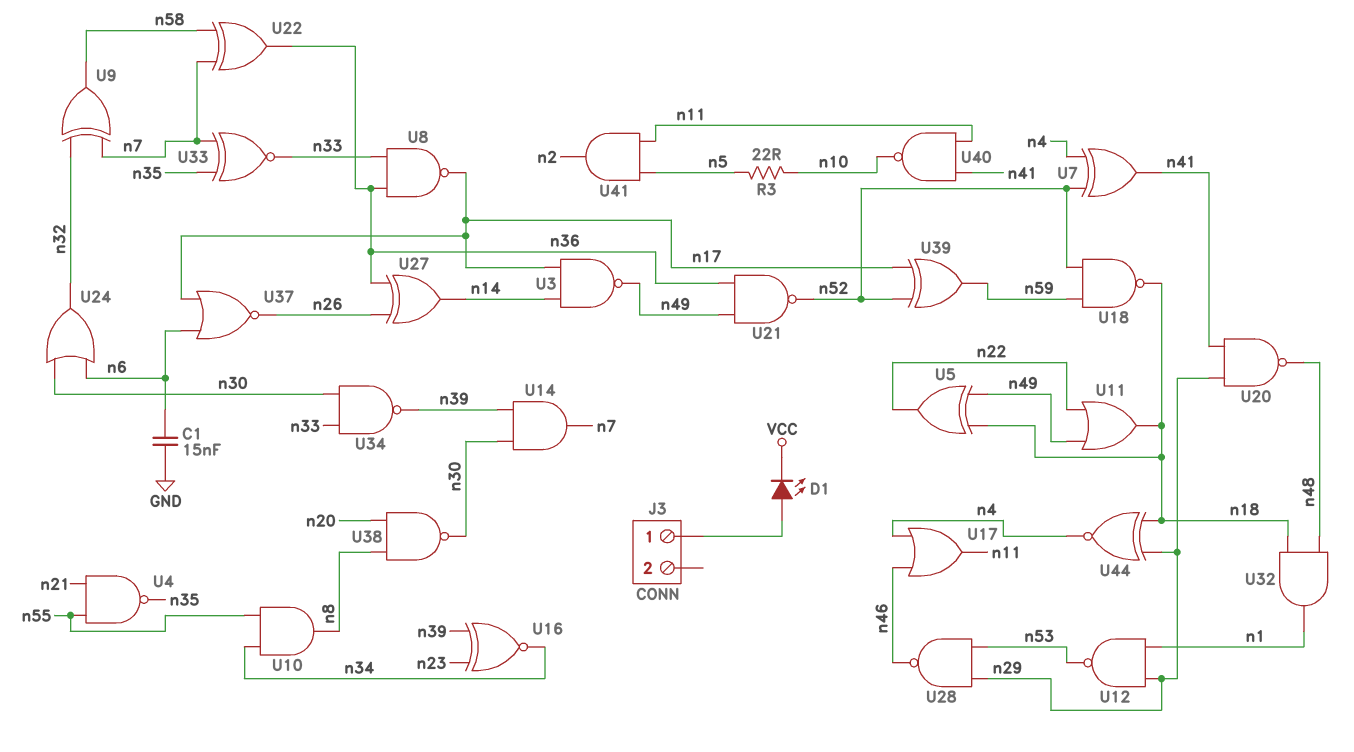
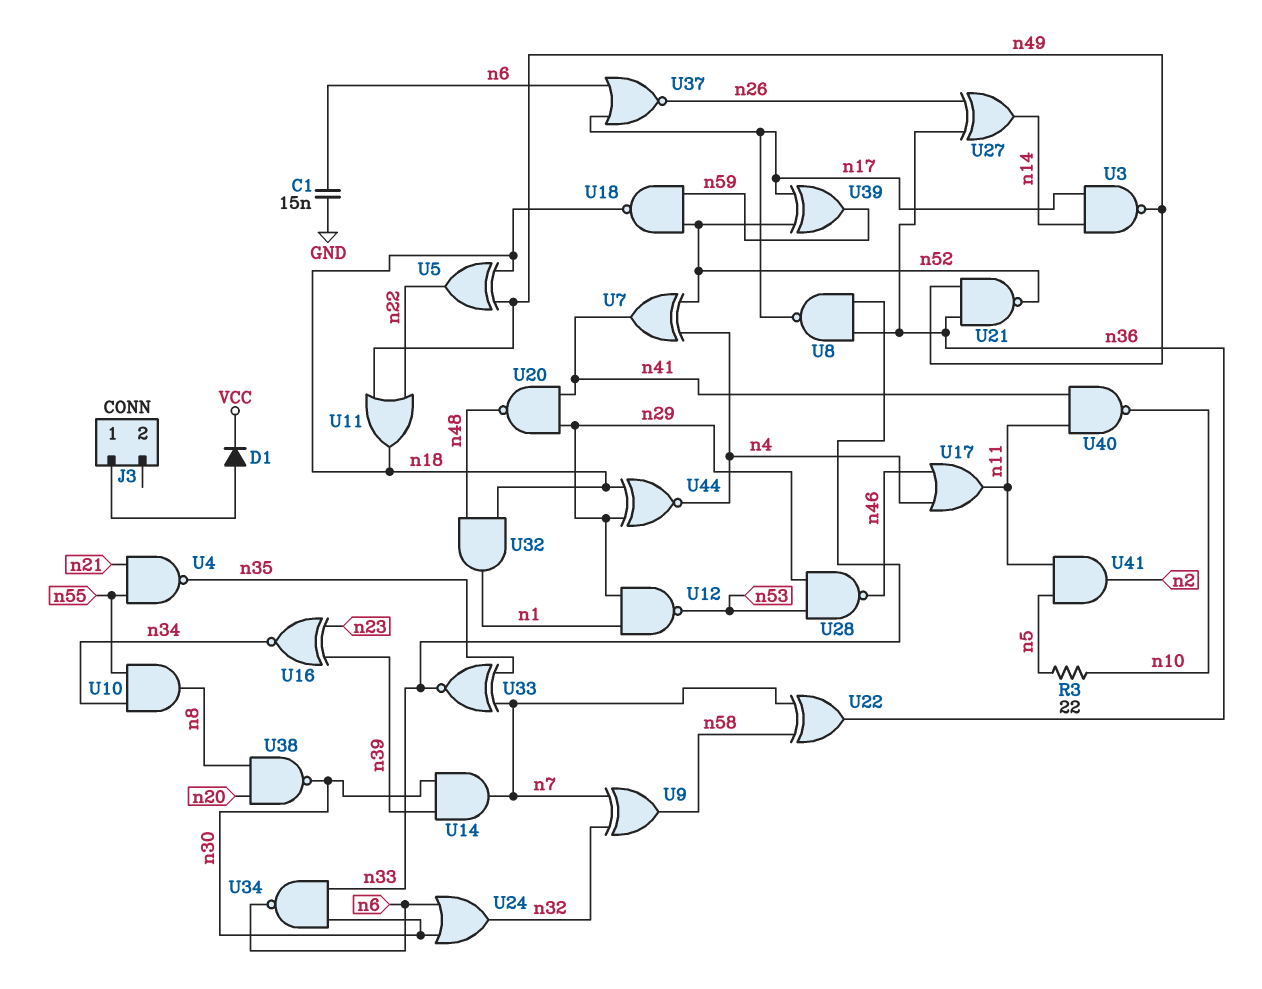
D1: LED (A J3/1, K VCC) -> diode (A J3/1, K VCC)
U34: NAND (in n30, in n33, out n39) -> NAND (in n30, in n33, out n6)

